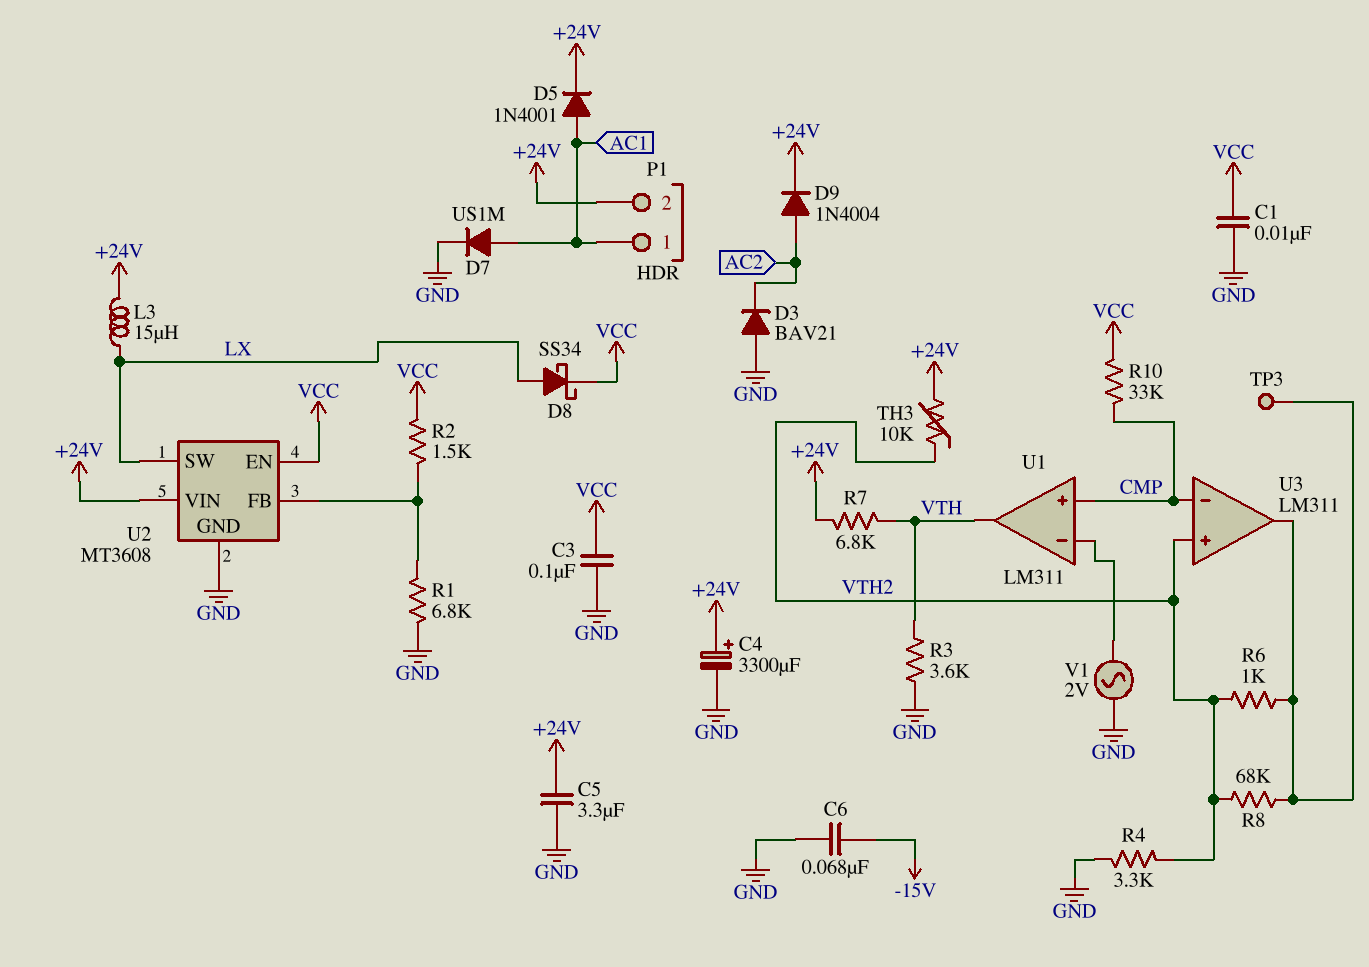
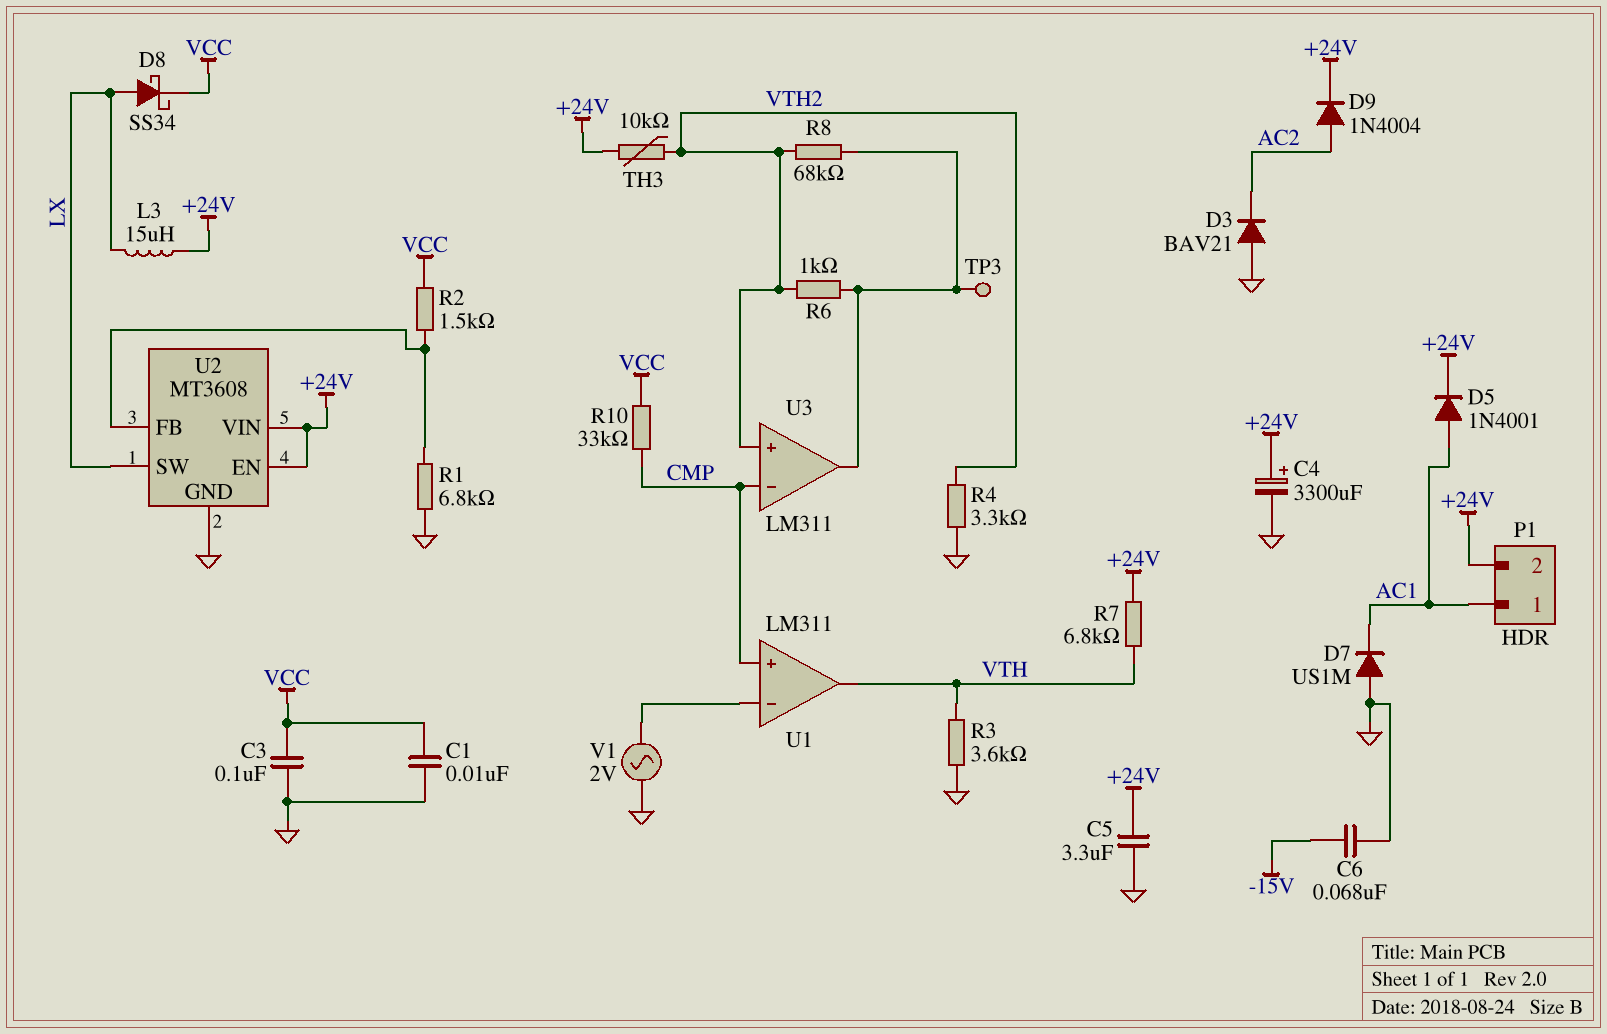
D7: diode US1M (A AC1, K GND) -> diode US1M (A GND, K AC1)
U2 pin EN: VCC -> +24V

